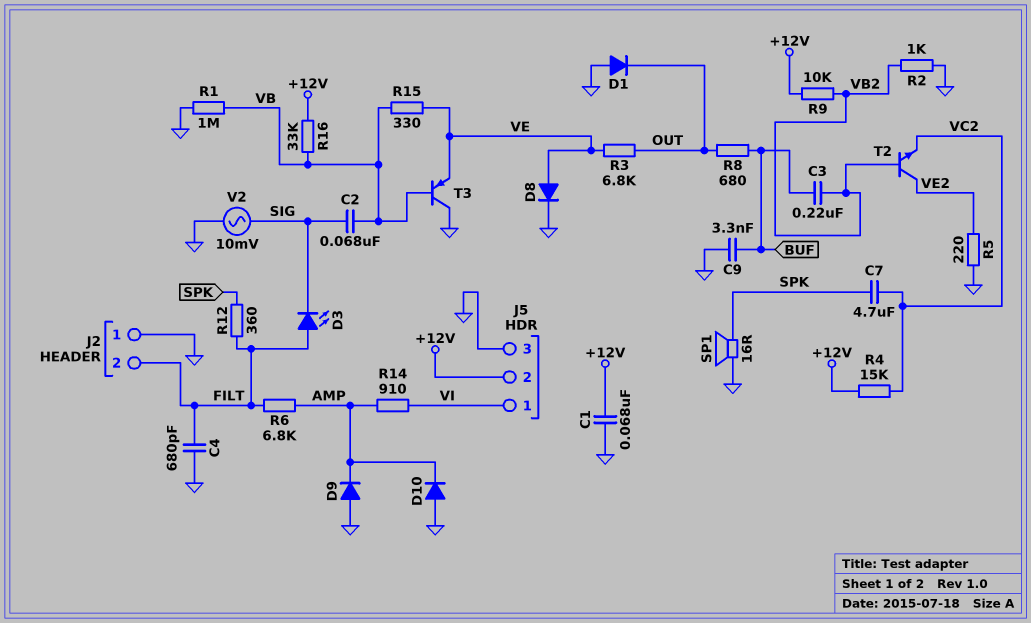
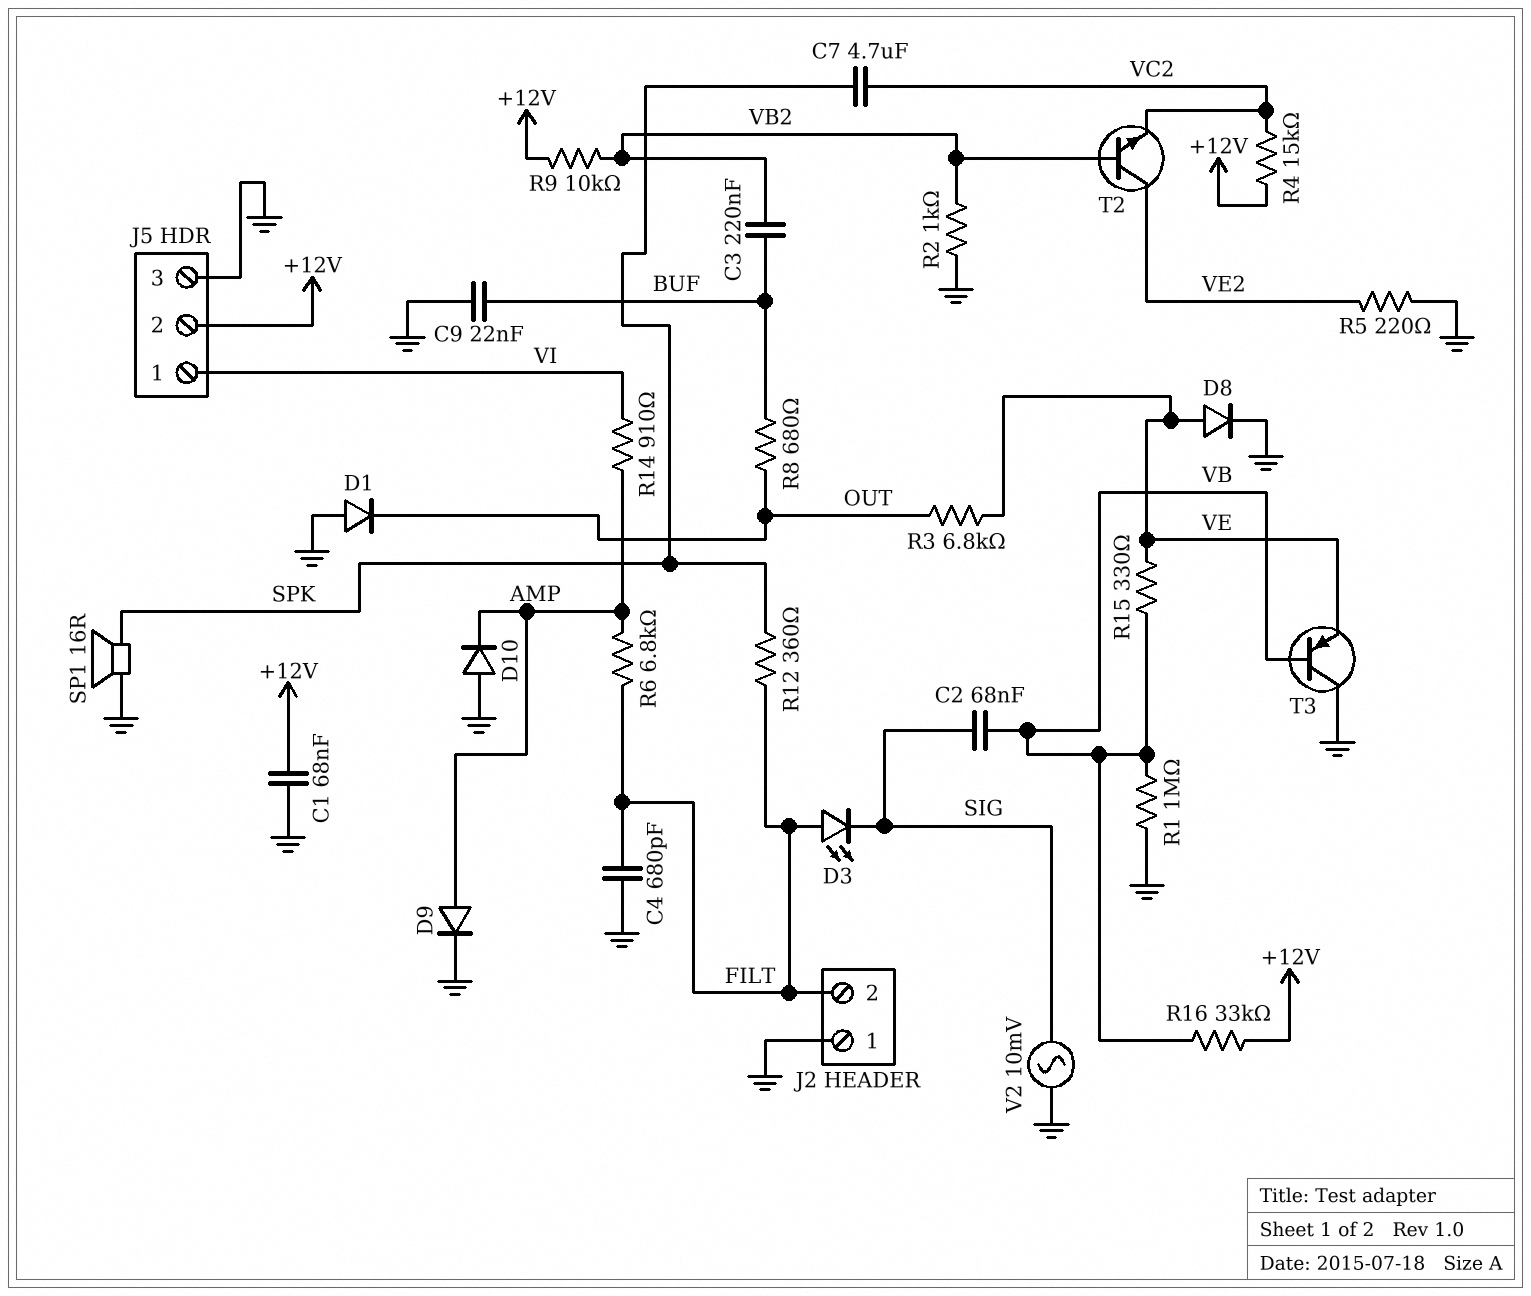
C9: 3.3nF (BUF, GND) -> 22nF (BUF, GND)
D9: diode (A GND, K AMP) -> diode (A AMP, K GND)

